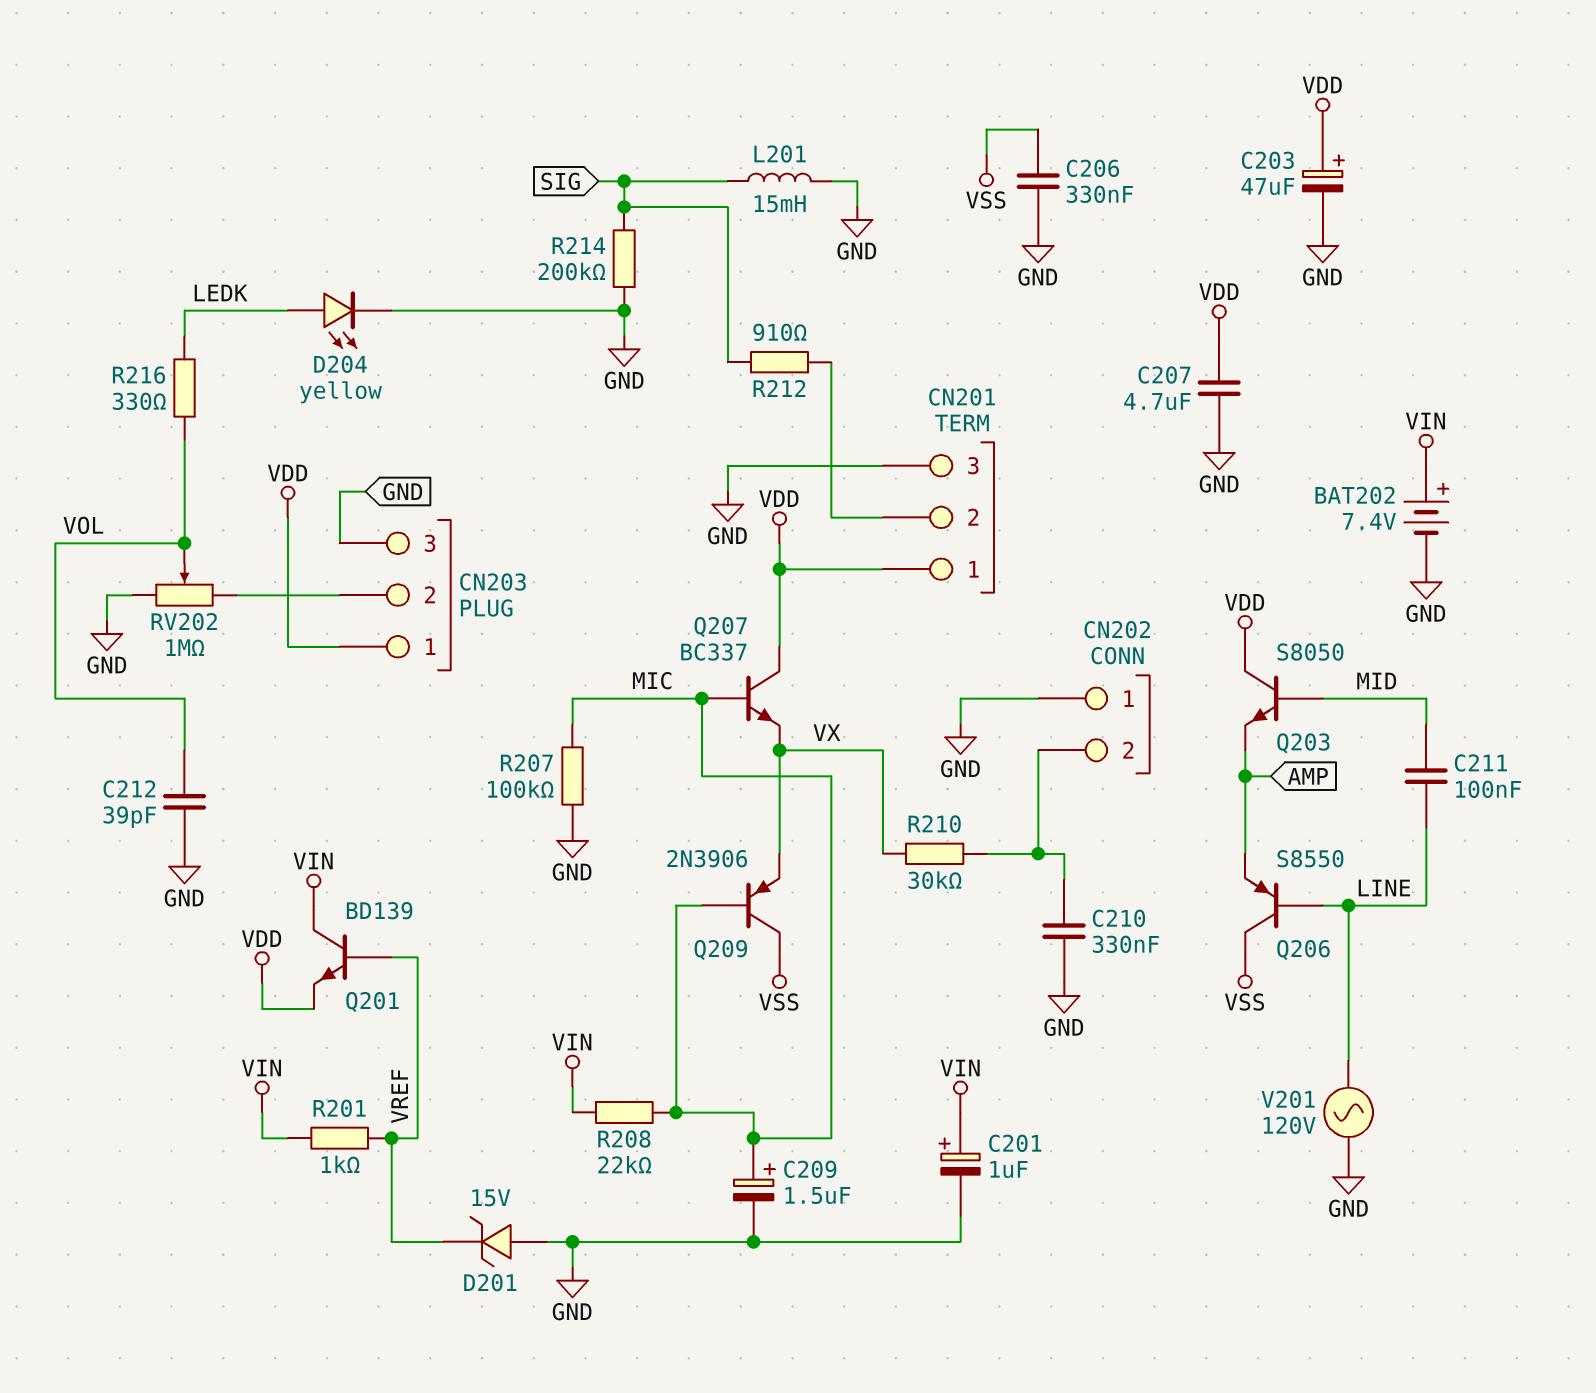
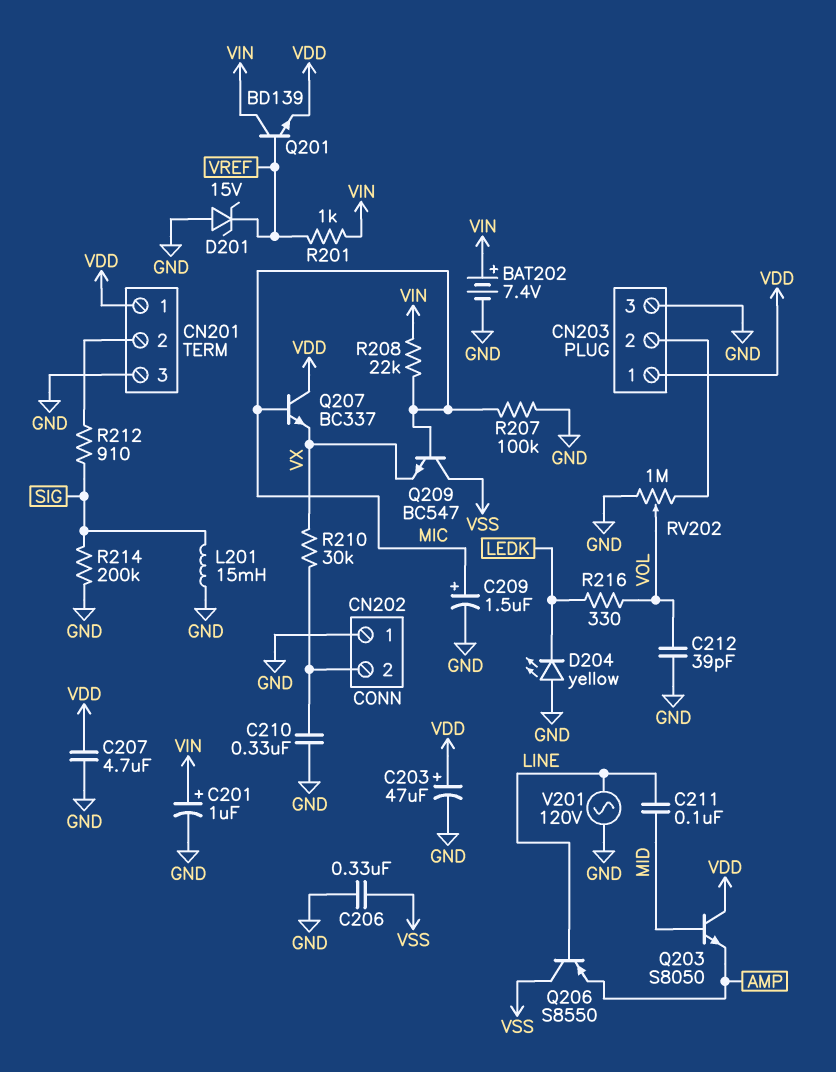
D204: LED yellow (A LEDK, K GND) -> LED yellow (A GND, K LEDK)
Q209: PNP 2N3906 (B MIC, C VSS, E VX) -> NPN BC547 (B MIC, C VSS, E VX)

